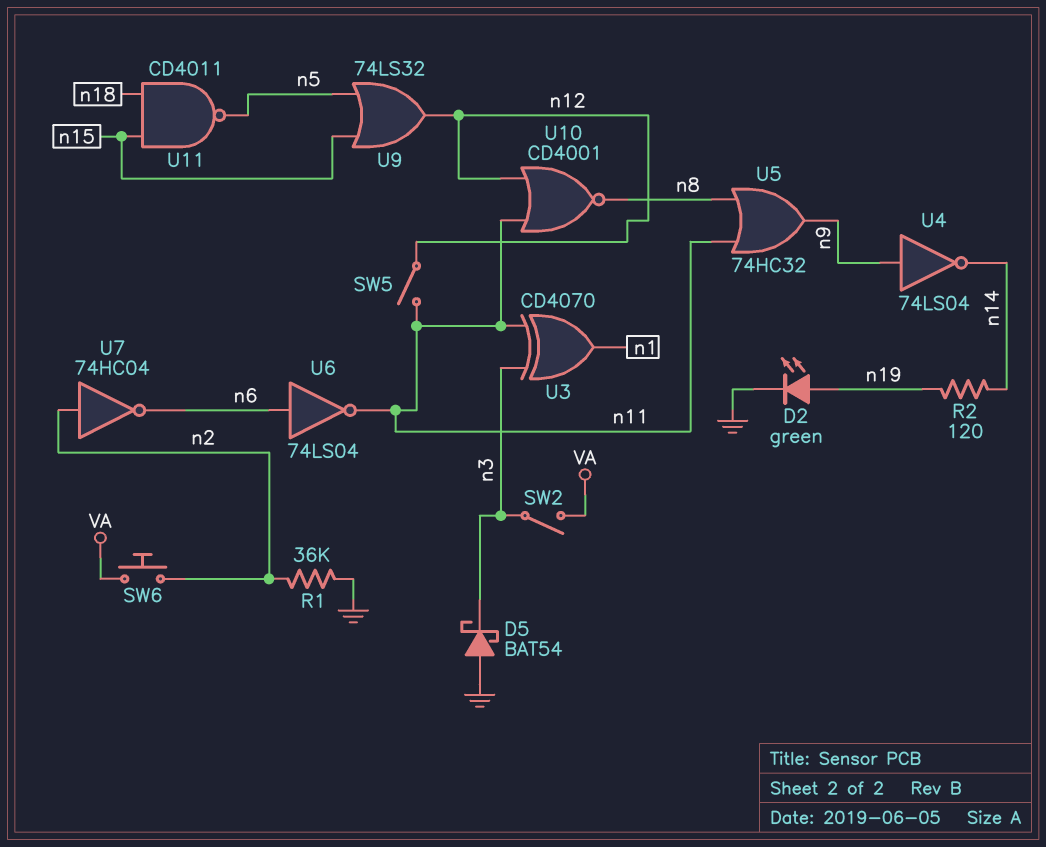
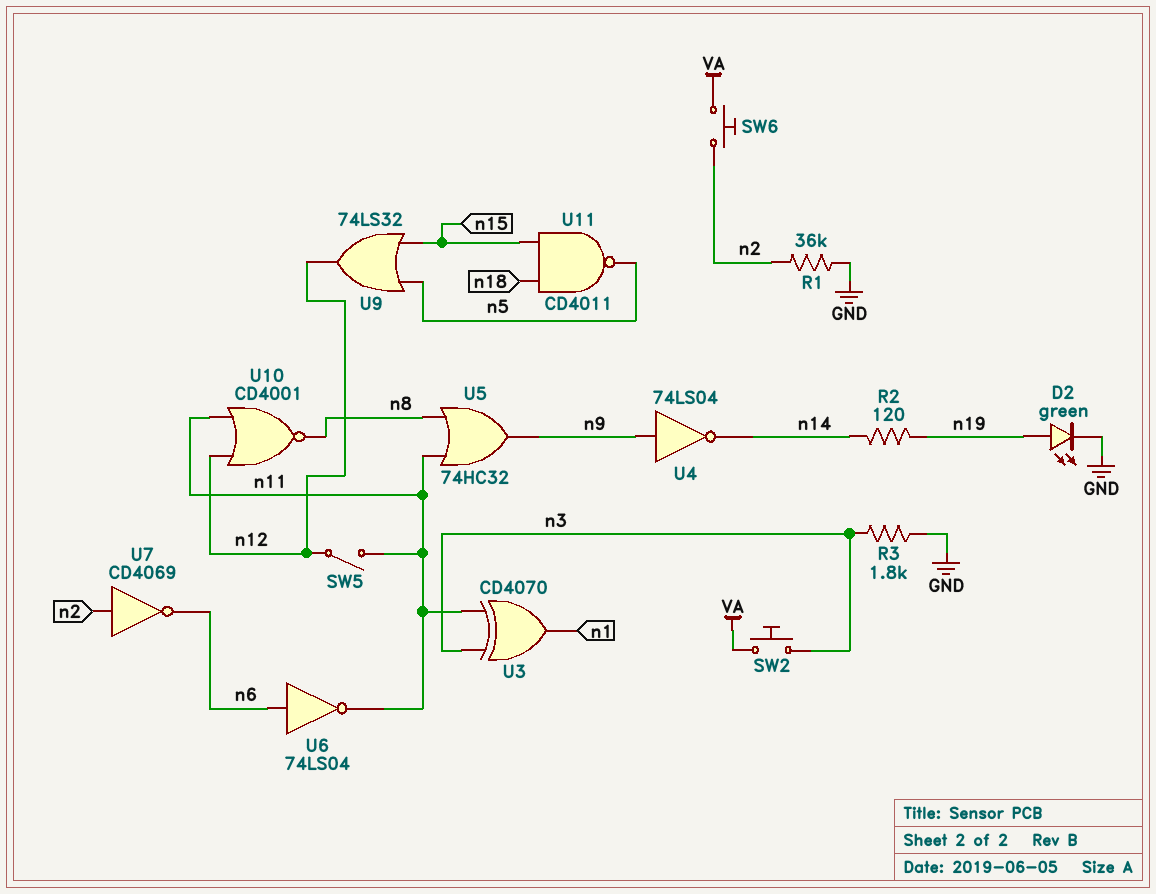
D5: schottky BAT54 (A GND, K n3) -> none
R3: none -> 1.8k (GND, n3)
SW2: switch (VA, n3) -> button (VA, n3)
U7: NOT 74HC04 (in n2, out n6) -> NOT CD4069 (in n2, out n6)

